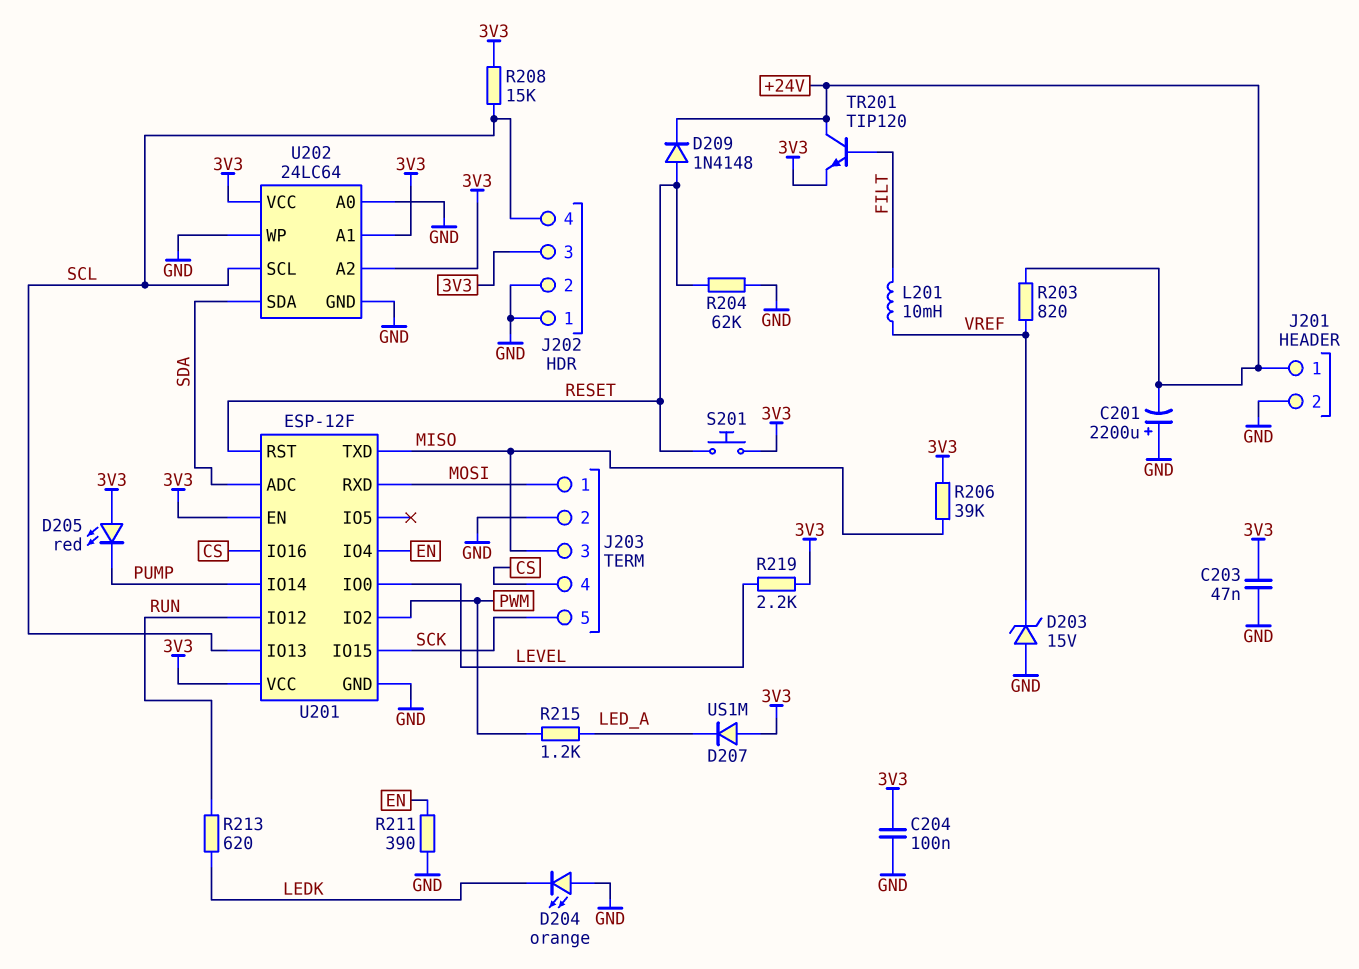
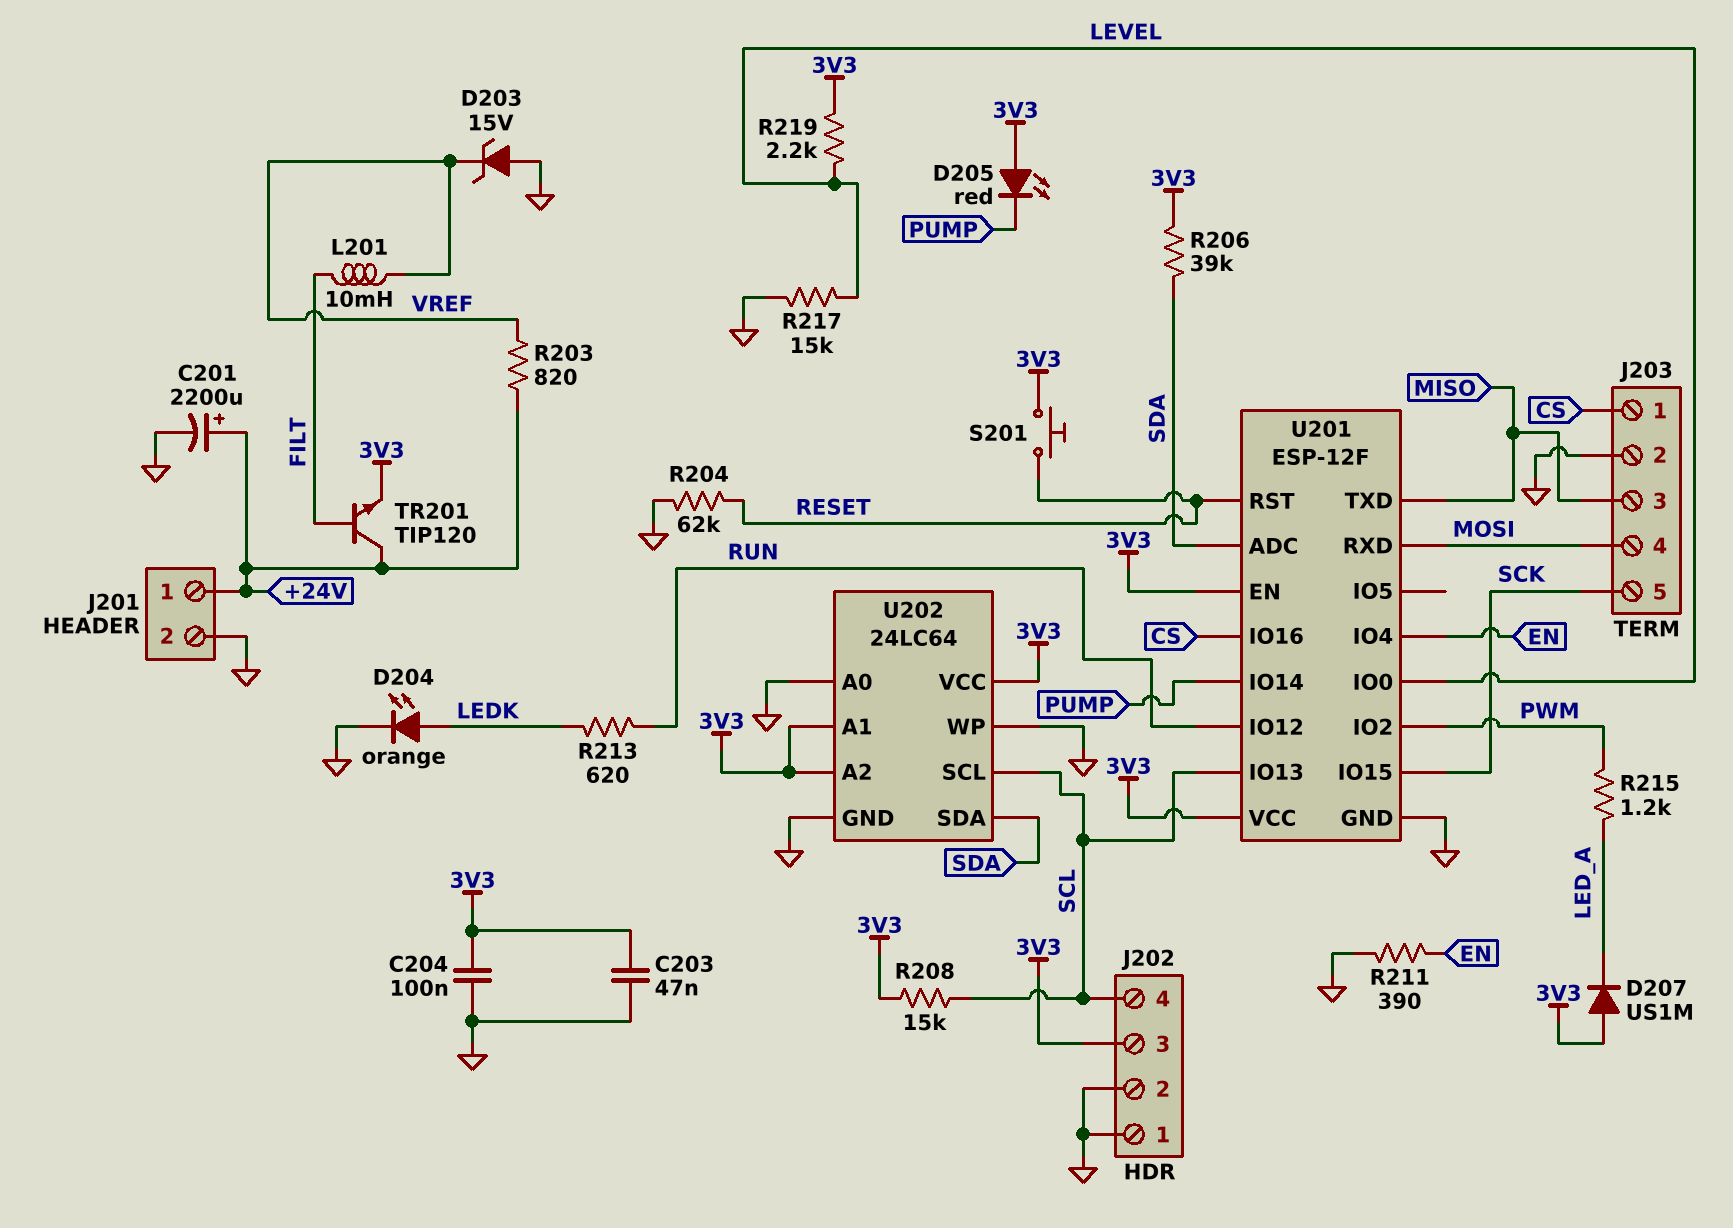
C201: 2200uF (plus GND, minus +24V) -> 2200uF (plus +24V, minus GND)
D204: LED orange (A GND, K LEDK) -> LED orange (A LEDK, K GND)
D209: diode 1N4148 (A RESET, K +24V) -> none
J203 pin 1: MOSI -> CS
J203 pin 4: CS -> MOSI
R206: 39k (3V3, MISO) -> 39k (3V3, SDA)
R217: none -> 15k (GND, LEVEL)

